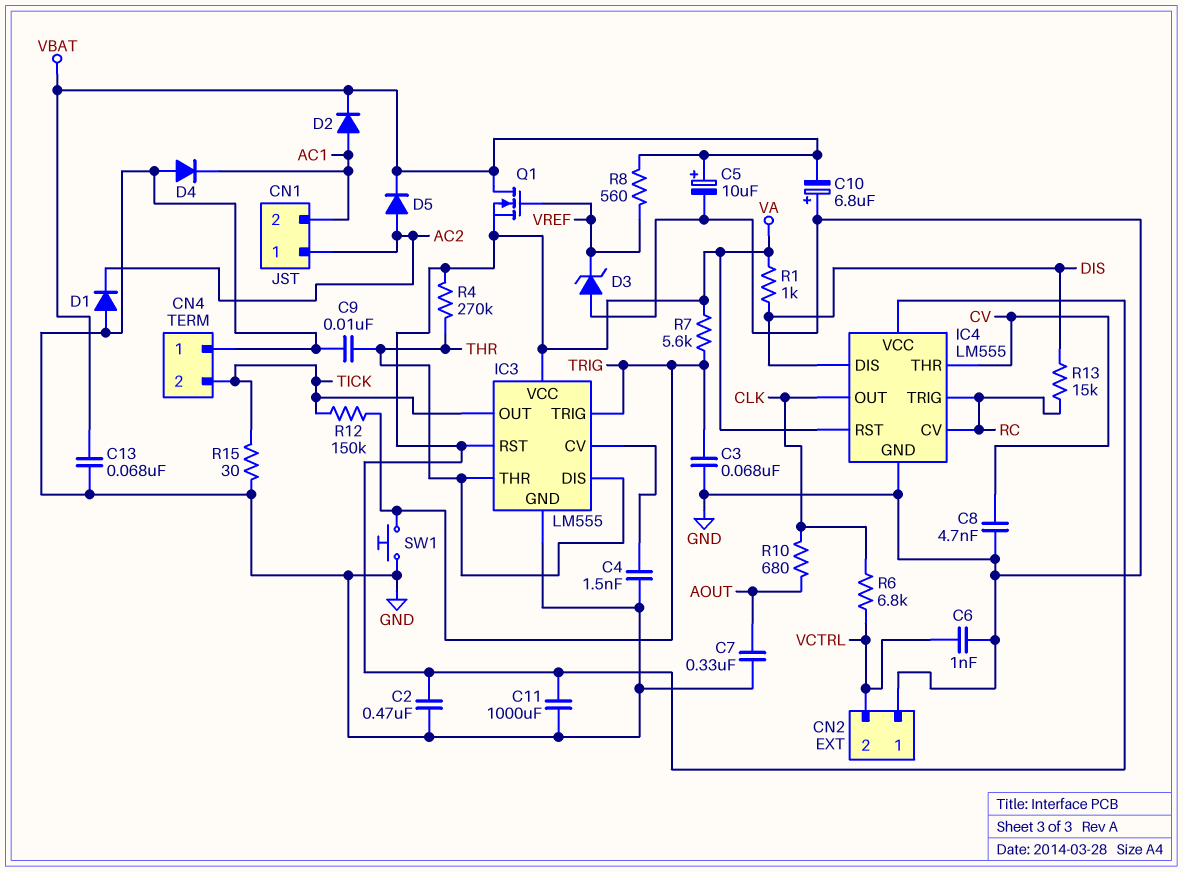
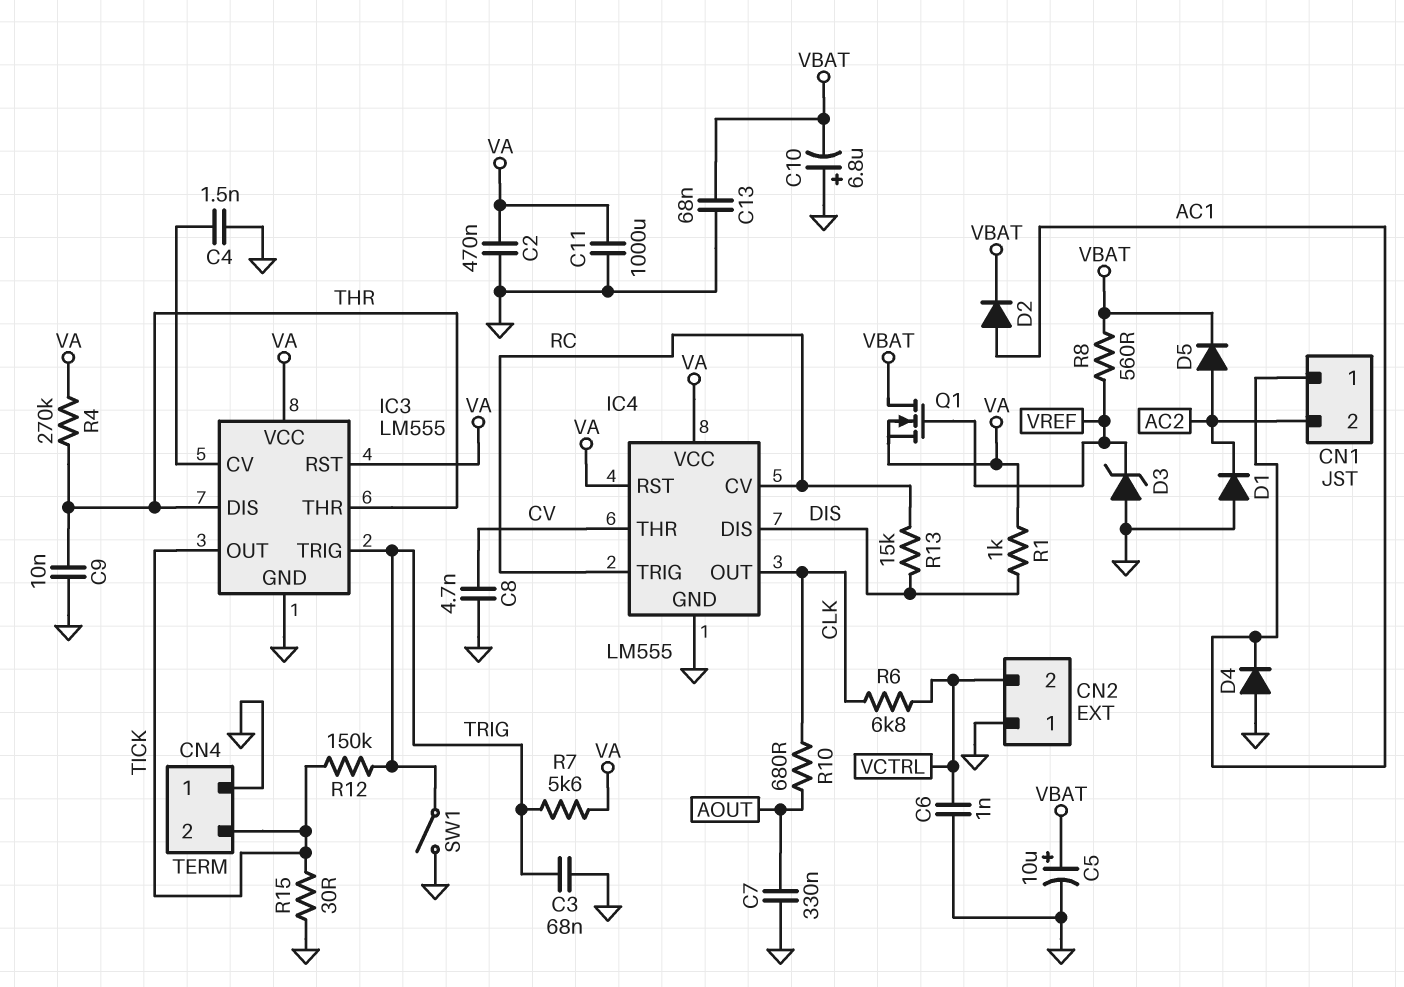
CN1 pin 1: AC2 -> AC1
CN1 pin 2: AC1 -> AC2
SW1: button (GND, TRIG) -> switch (GND, TRIG)

